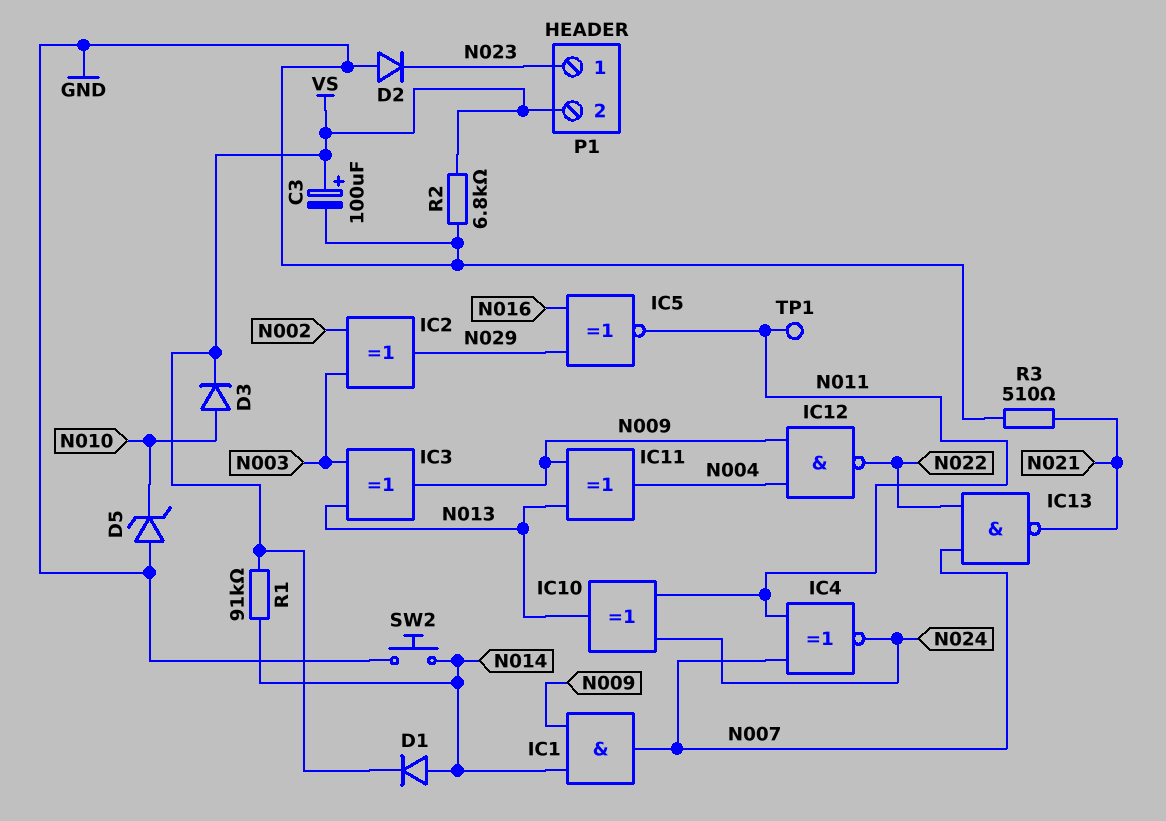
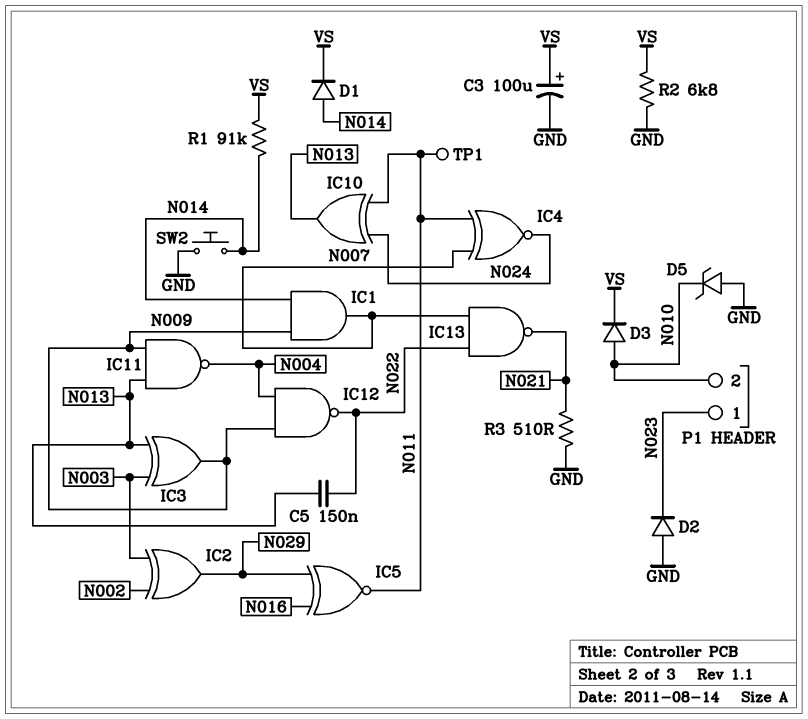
C5: none -> 150nF (N013, N022)
IC11: XOR (in N009, in N013, out N004) -> NAND (in N009, in N013, out N004)
P1 pin 2: VS -> N010

